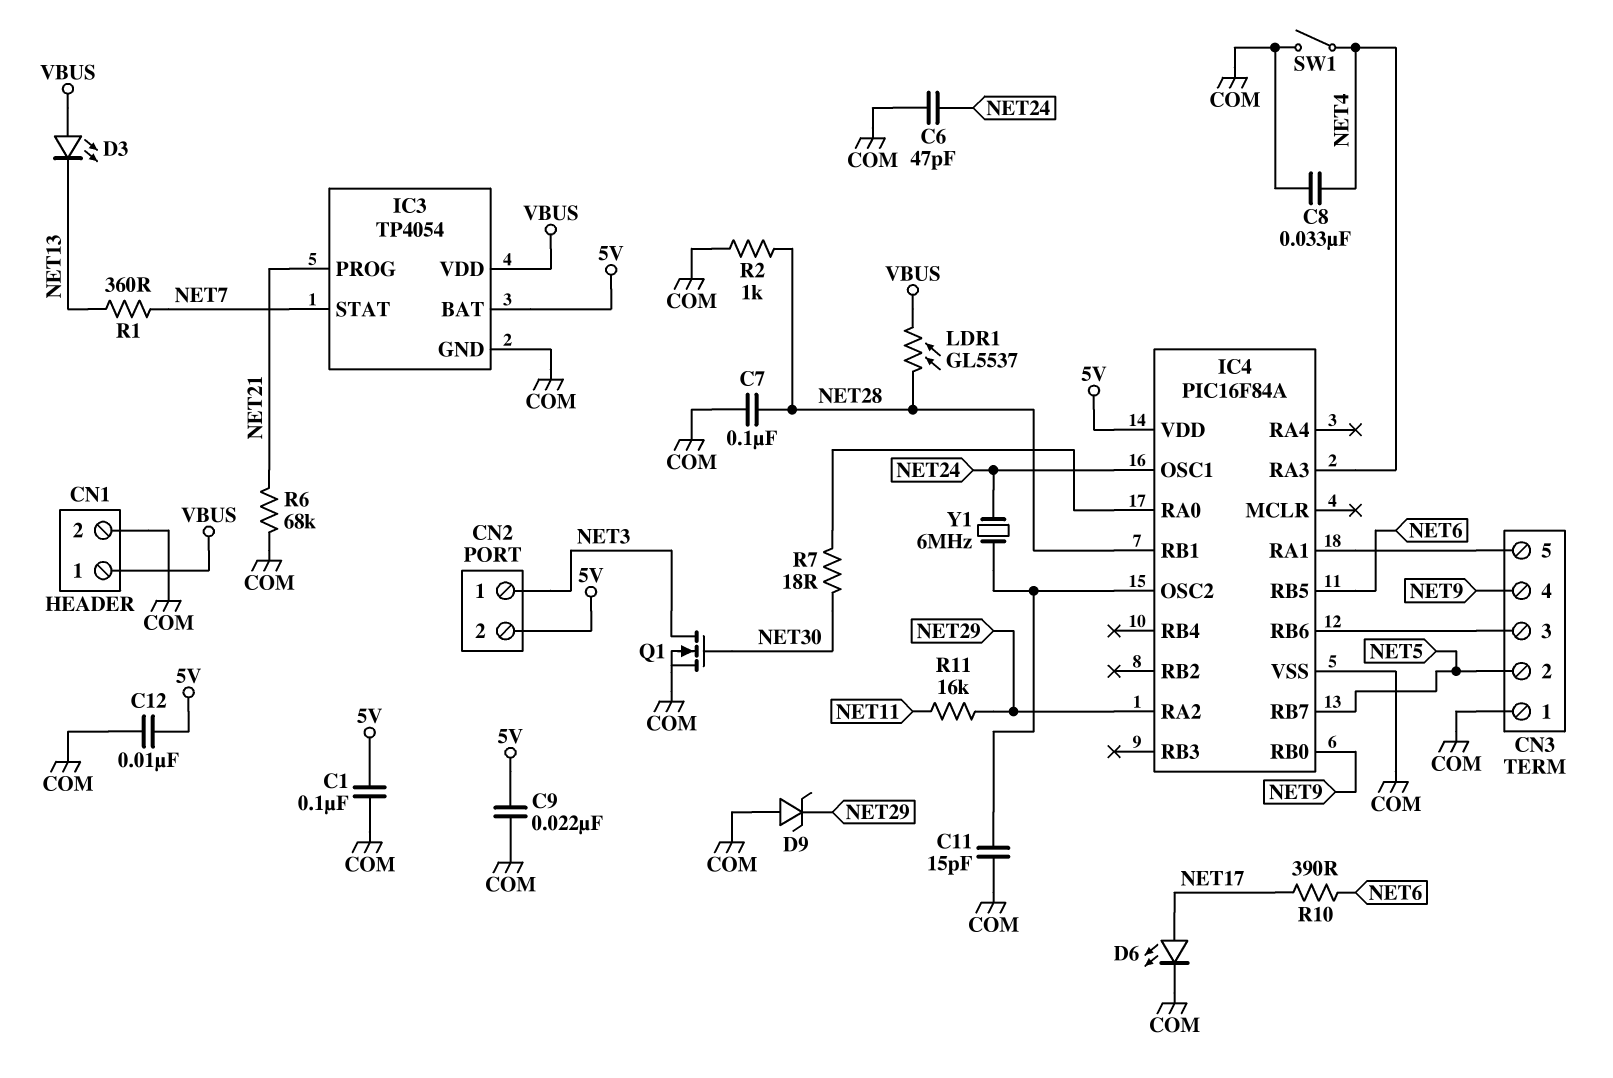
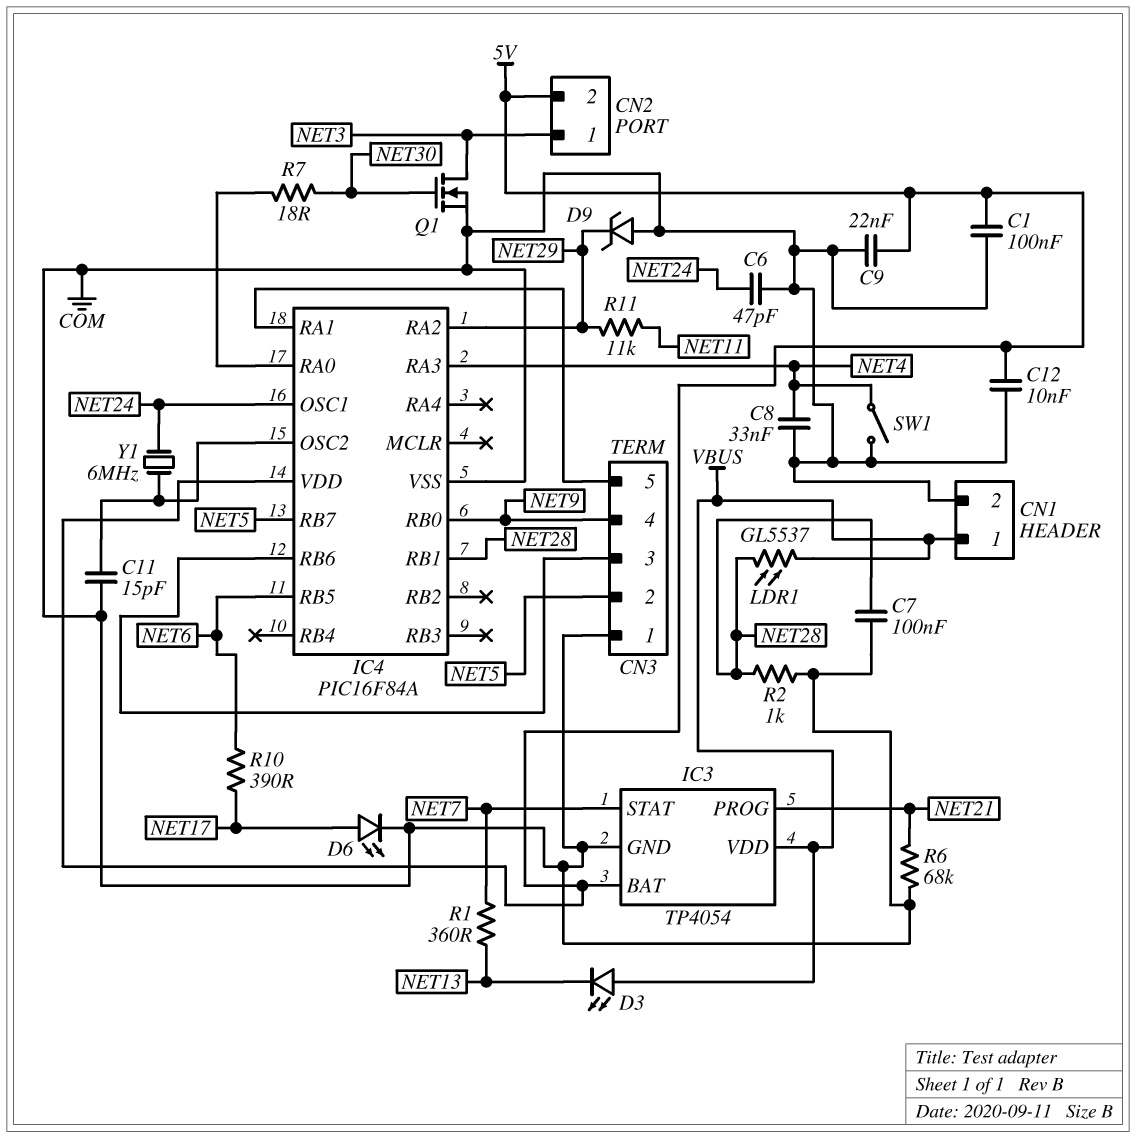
R11: 16k (NET11, NET29) -> 11k (NET11, NET29)

